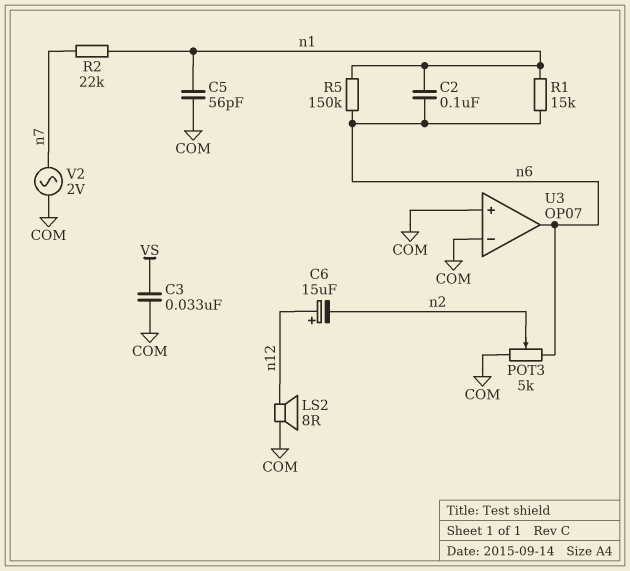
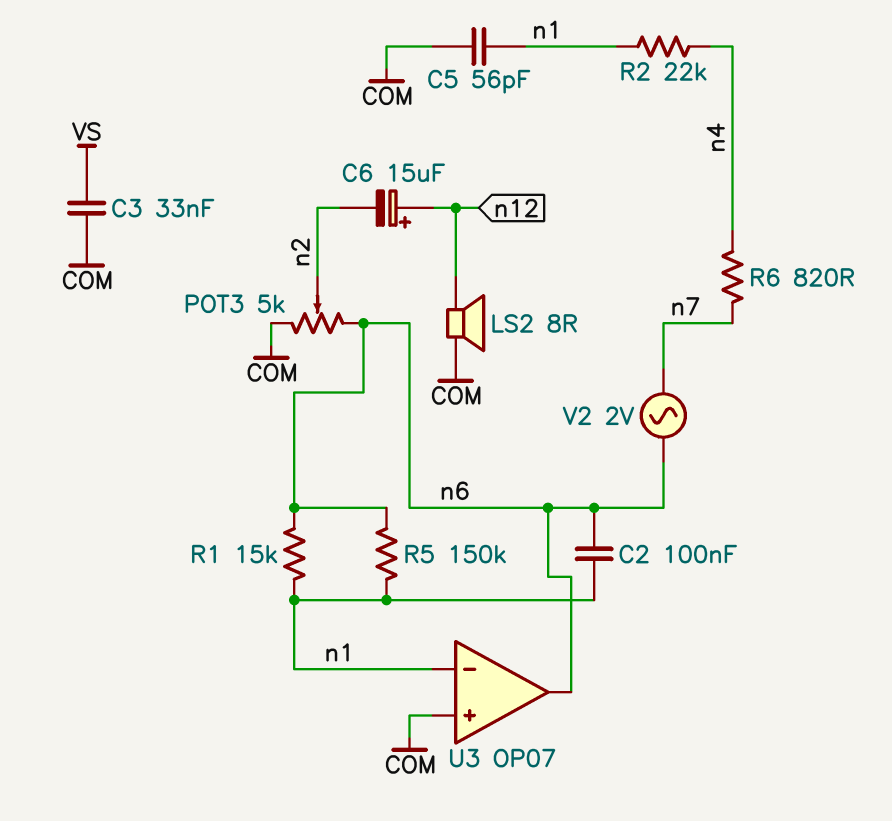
R2: 22k (n1, n7) -> 22k (n1, n4)
R6: none -> 820 (n4, n7)
U3 pin in-: COM -> n1
V2: AC 2V (COM, n7) -> AC 2V (n6, n7)

